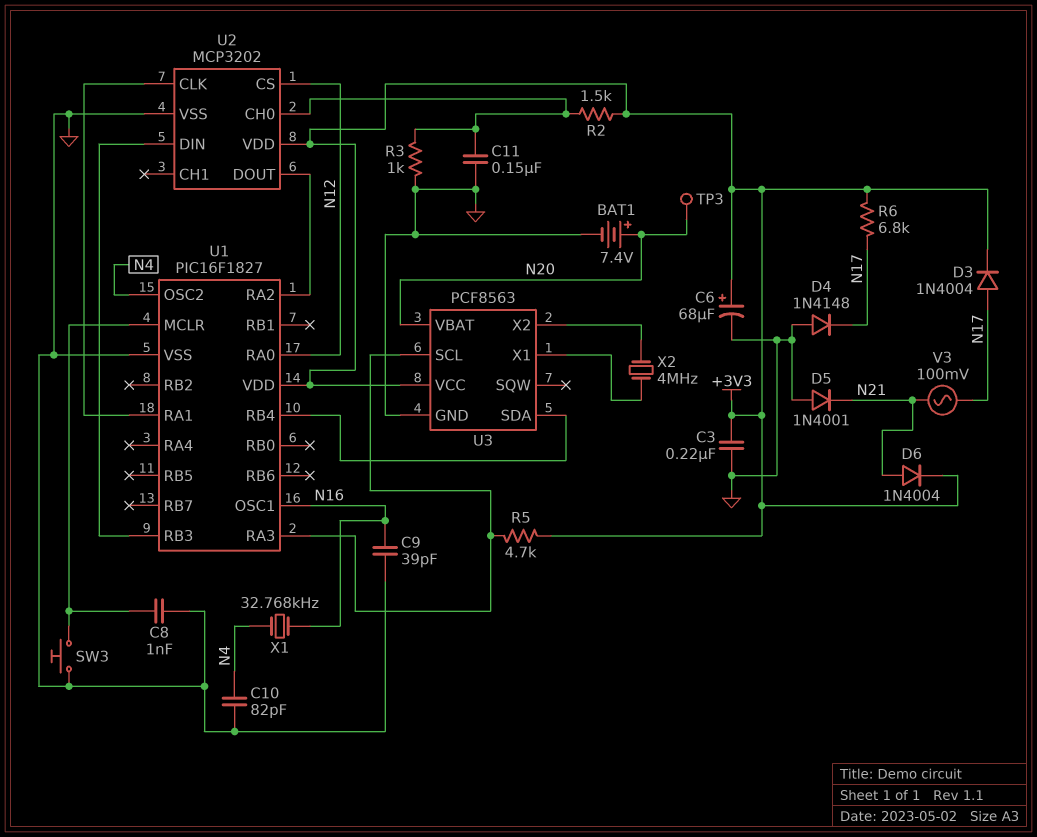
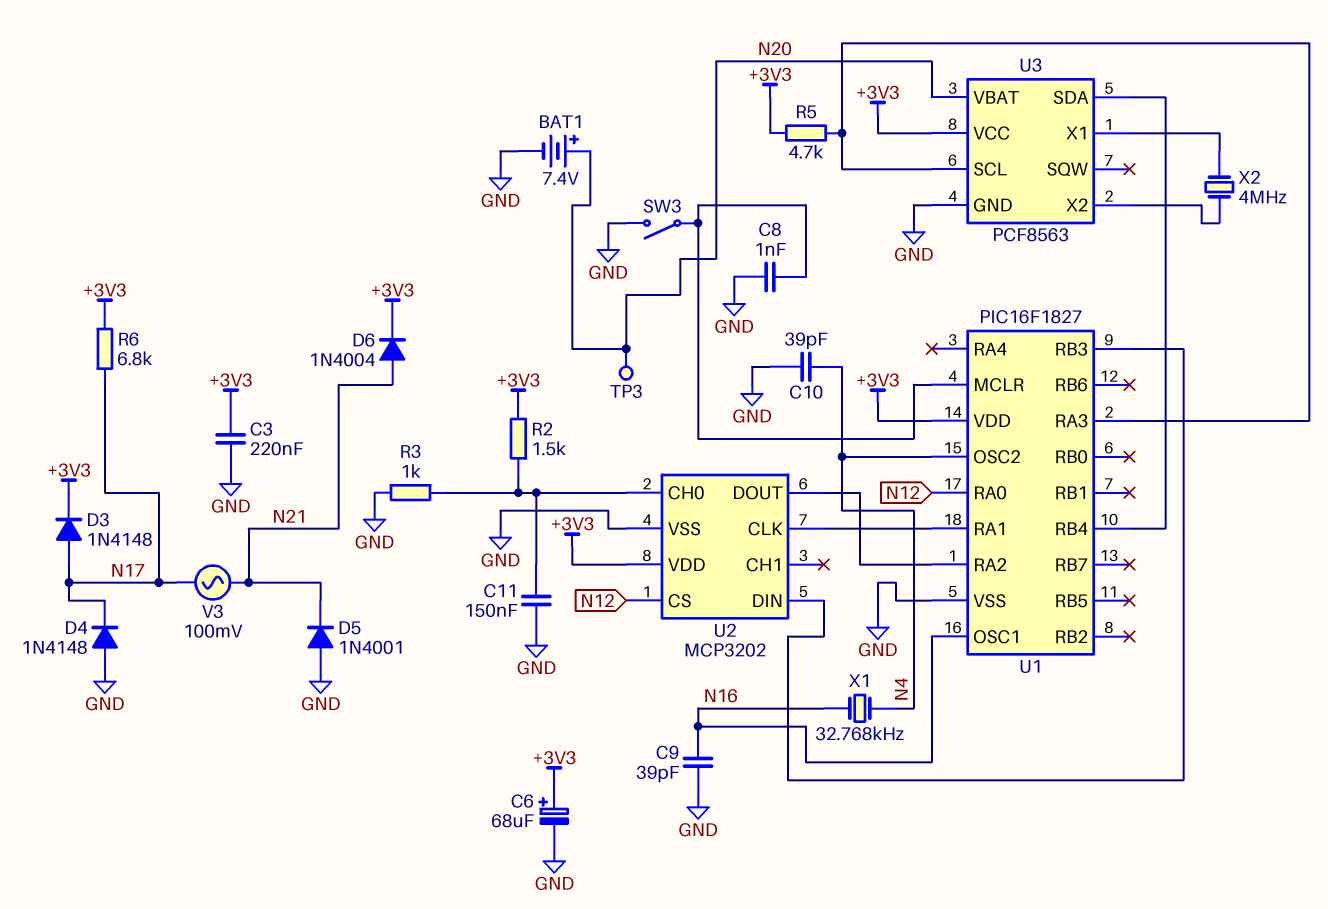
C10: 82pF (GND, N4) -> 39pF (GND, N4)
D3: diode 1N4004 (A N17, K +3V3) -> diode 1N4148 (A N17, K +3V3)
SW3: button (GND, U1/MCLR) -> switch (GND, U1/MCLR)

